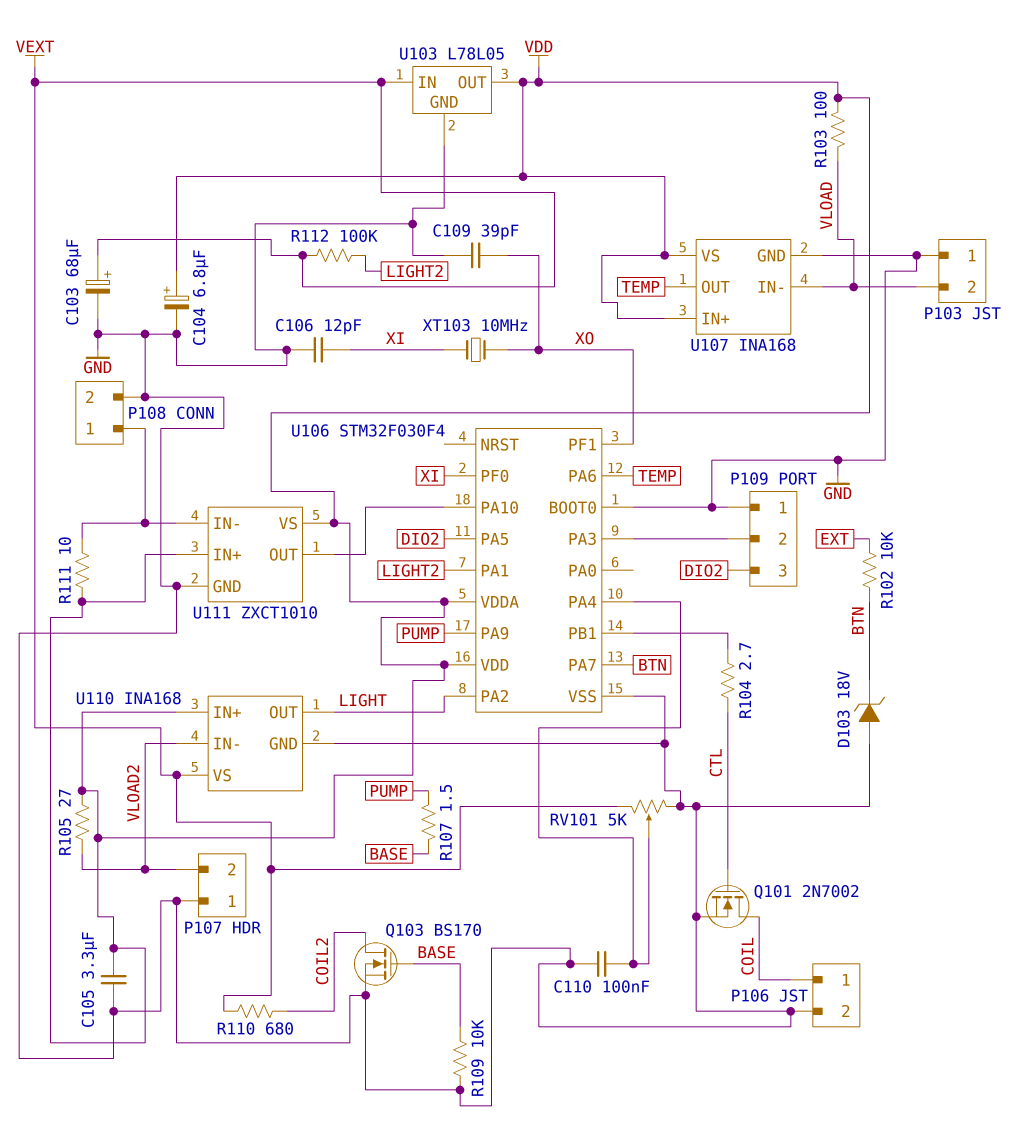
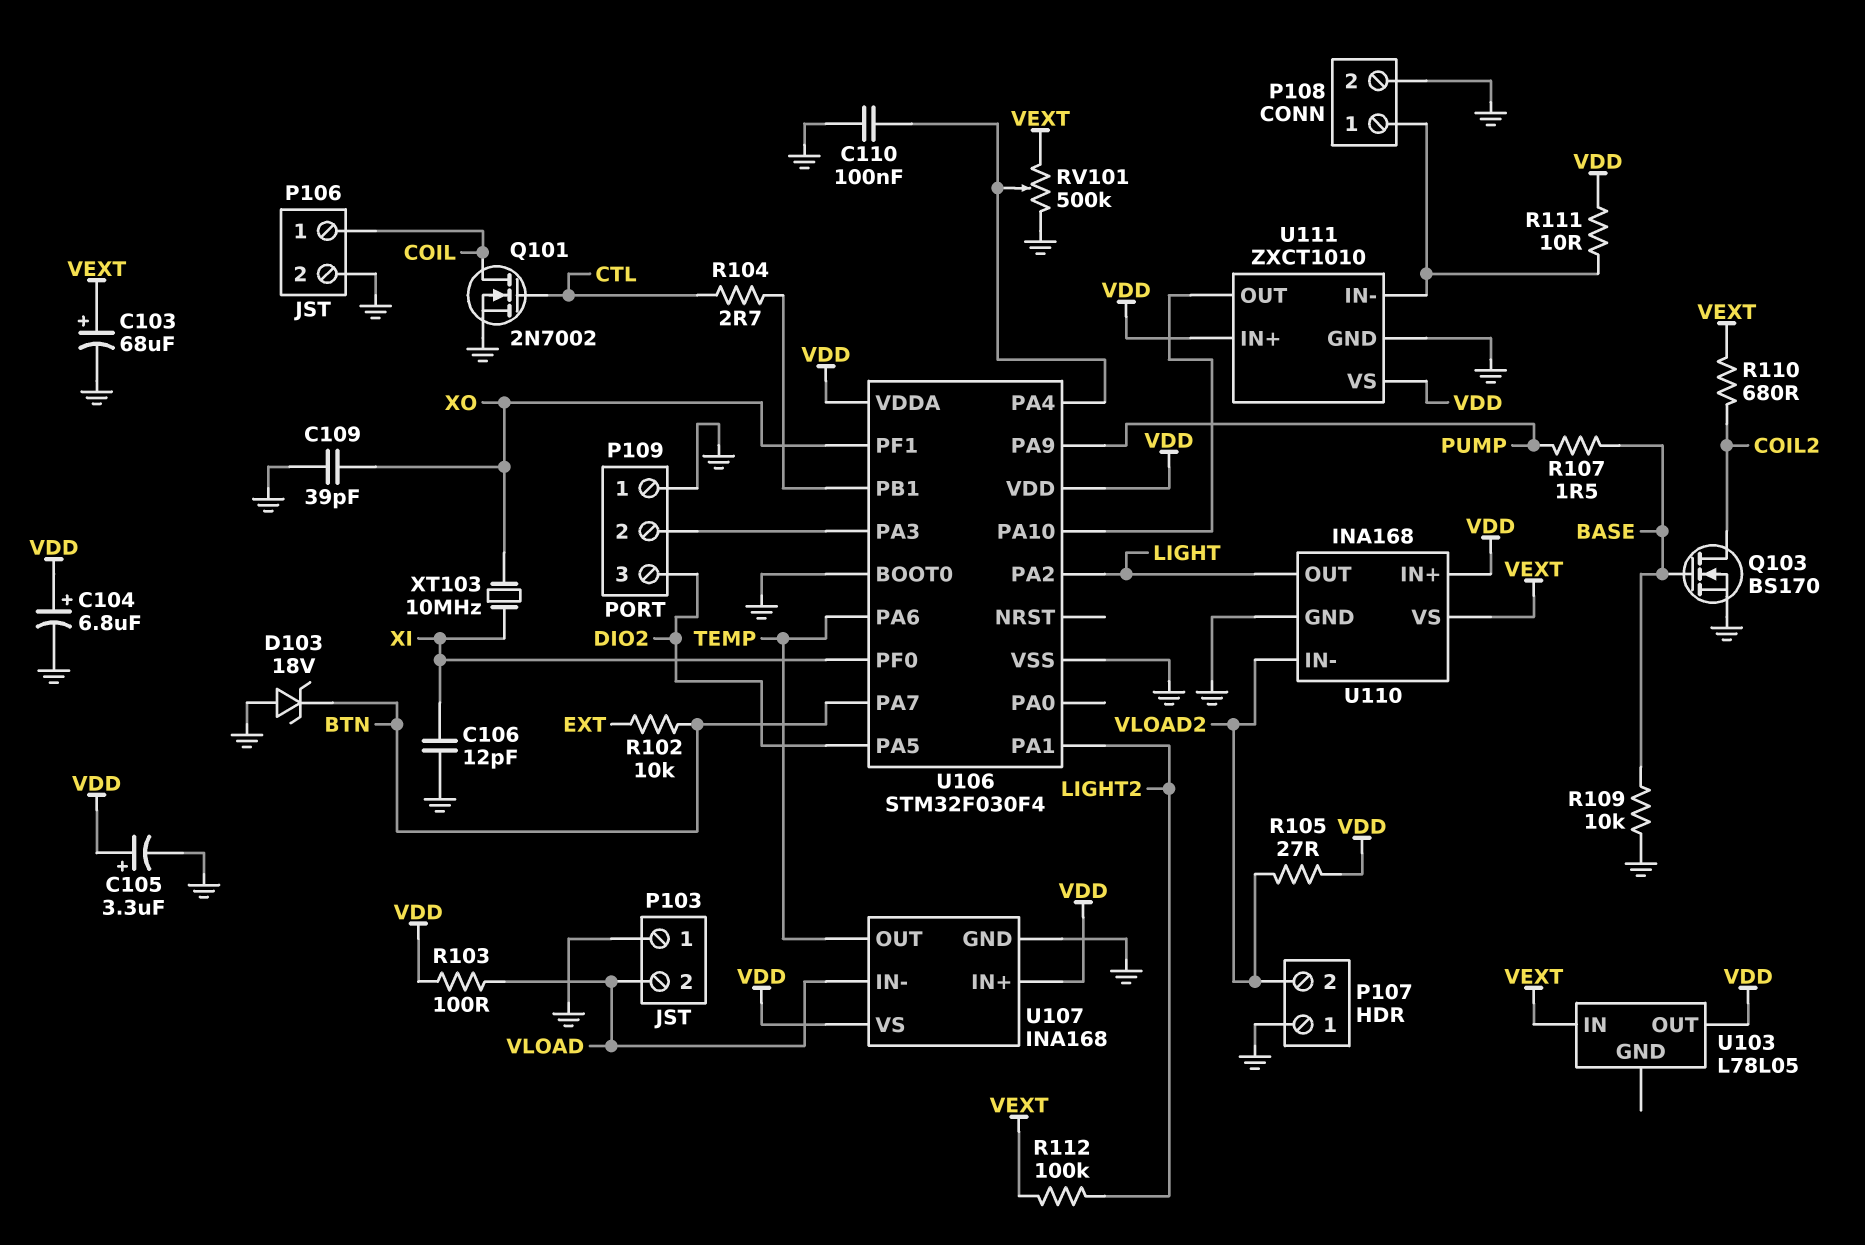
C105: 3.3uF (GND, VDD) -> 3.3uF (plus VDD, minus GND)
RV101: 5k (GND, VEXT, wiper U106/PA4) -> 500k (GND, VEXT, wiper U106/PA4)
U103 pin GND: GND -> none

